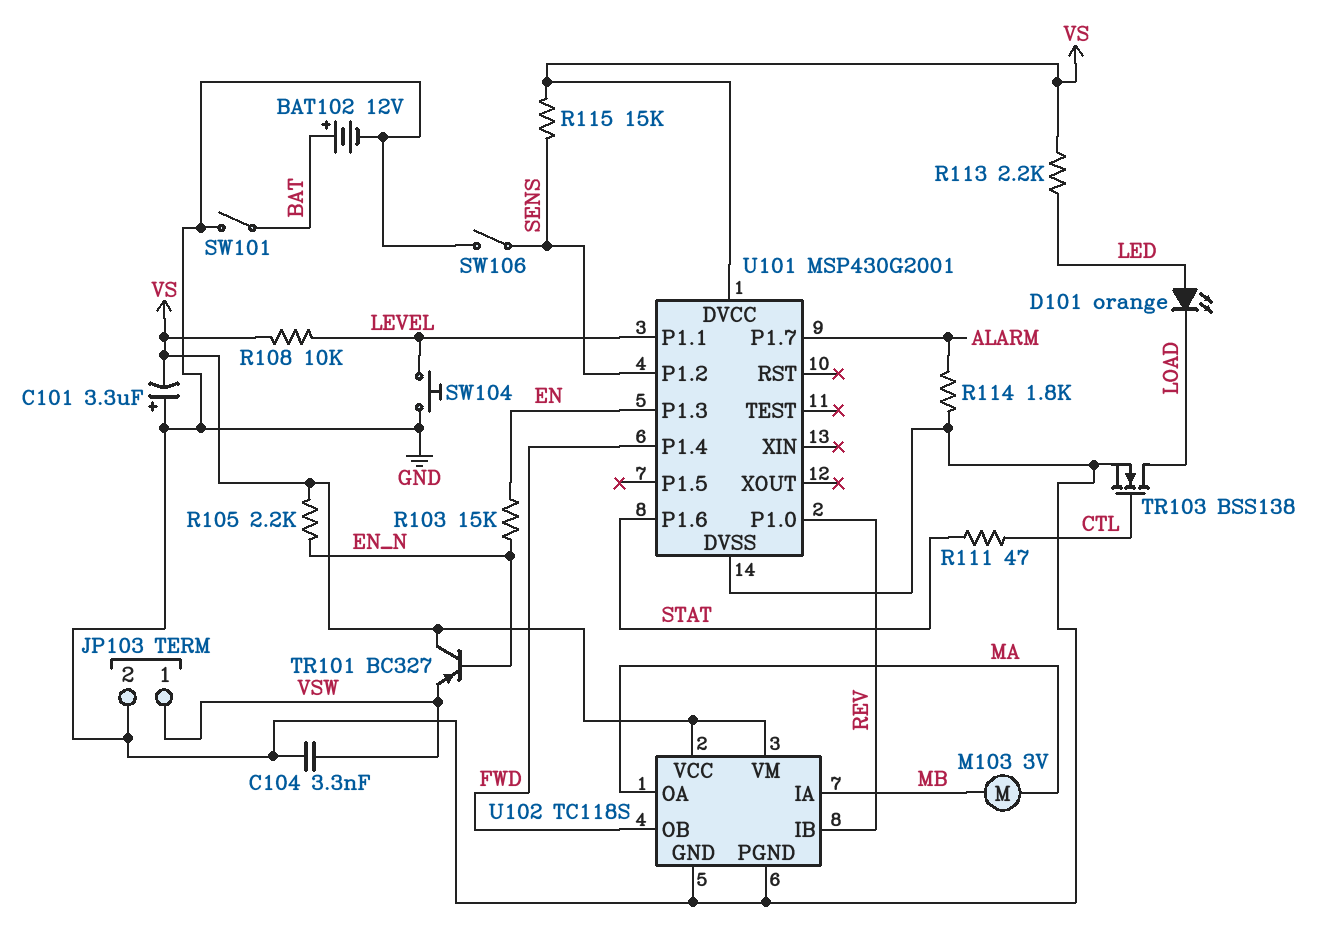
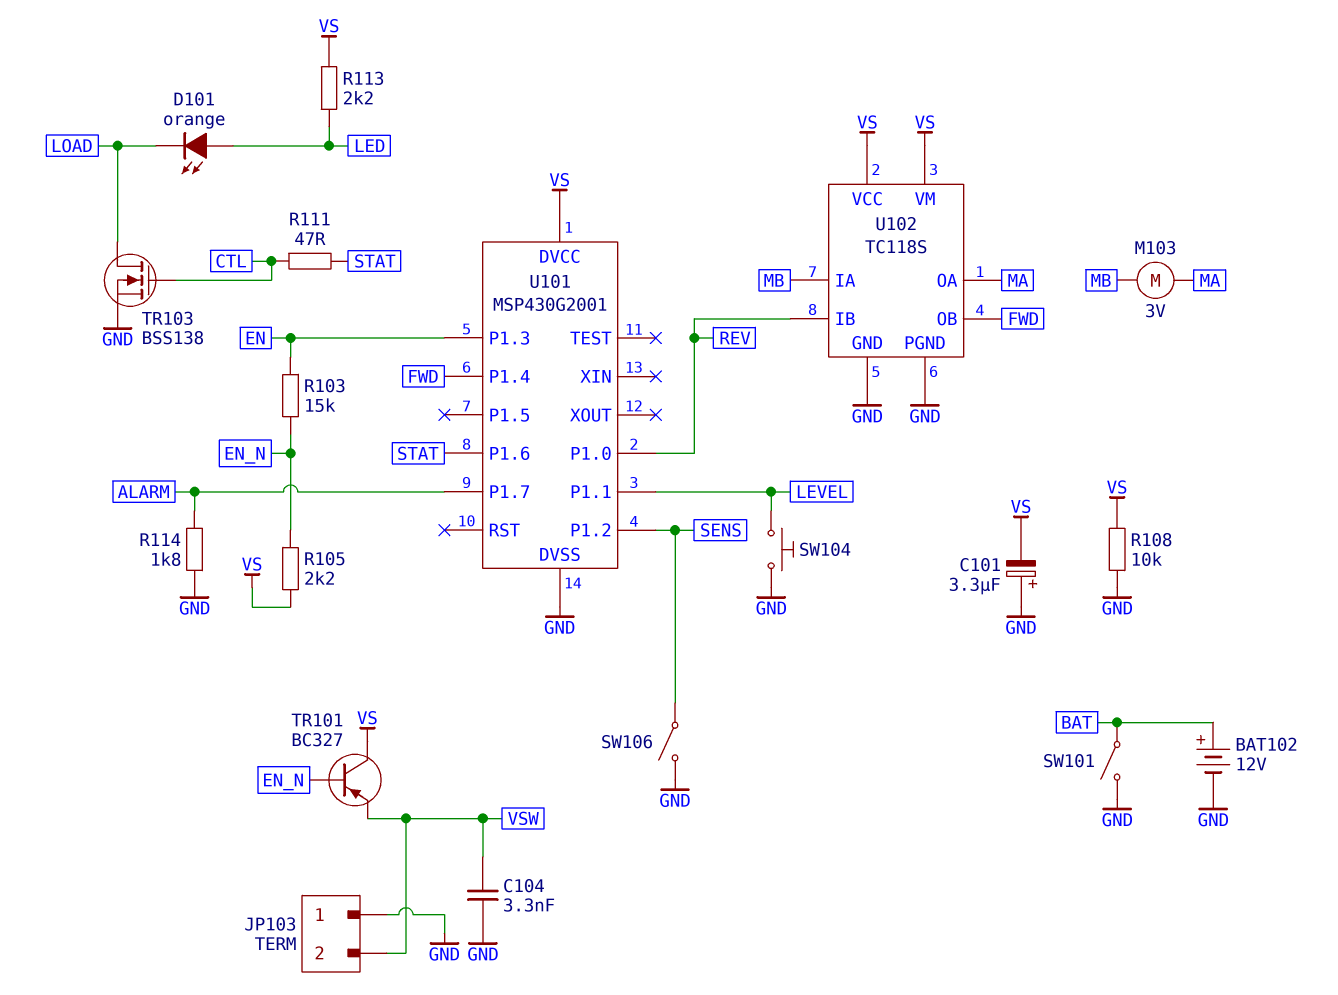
JP103 pin 1: VSW -> GND
JP103 pin 2: GND -> VSW
R108: 10k (LEVEL, VS) -> 10k (GND, VS)
R115: 15k (SENS, VS) -> none

